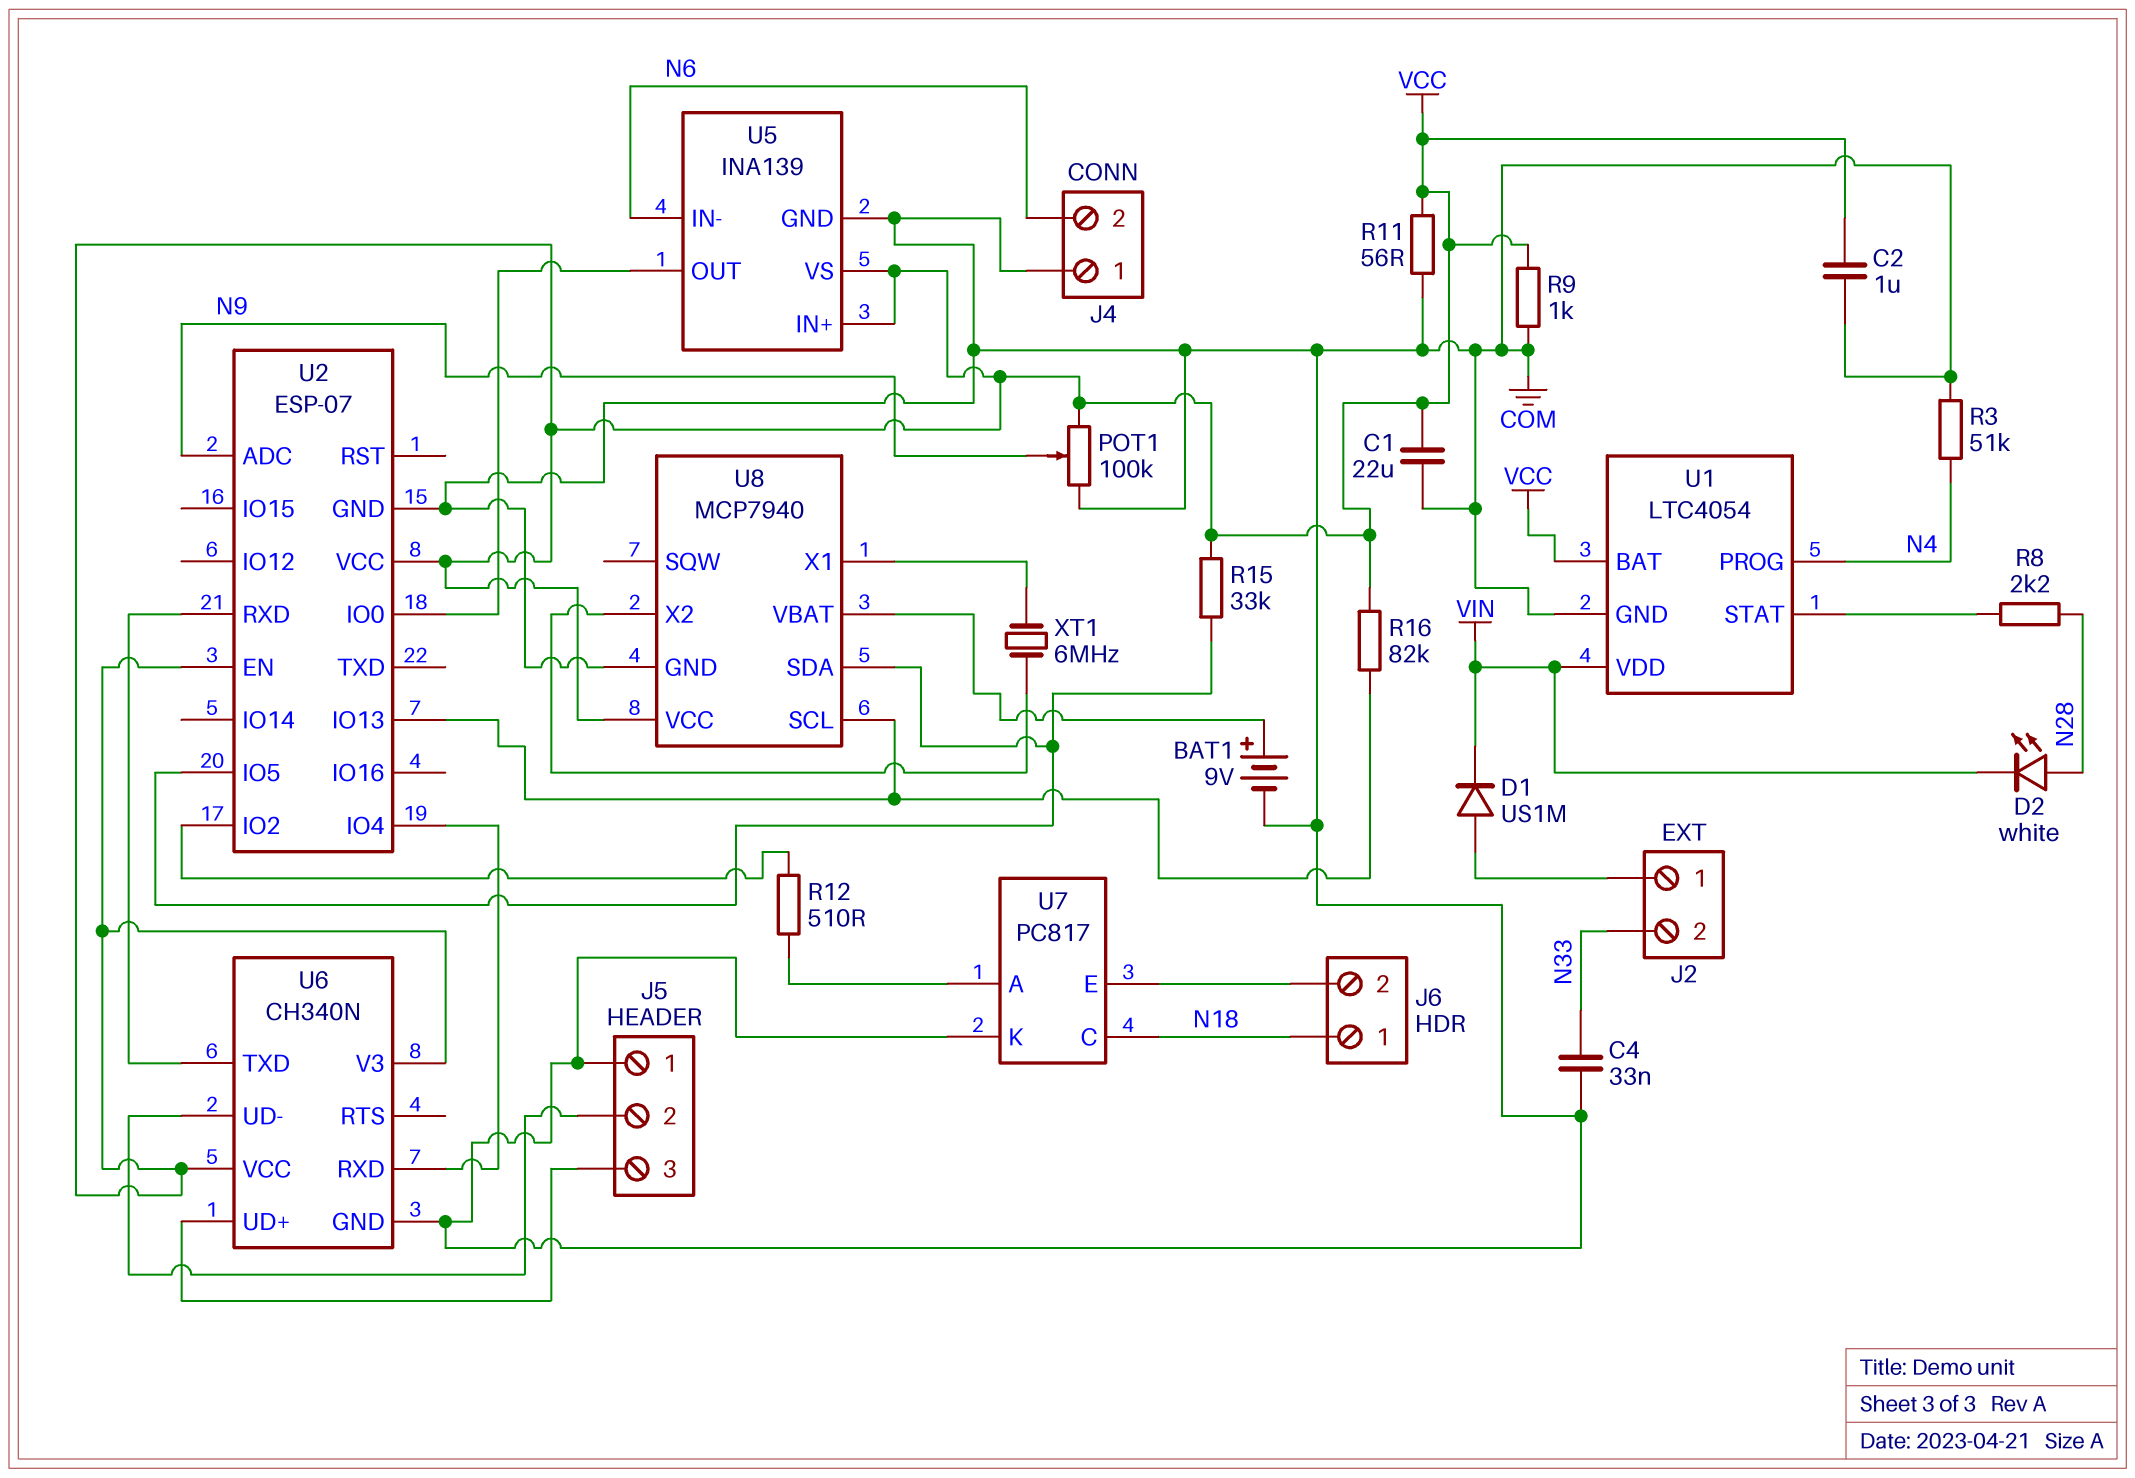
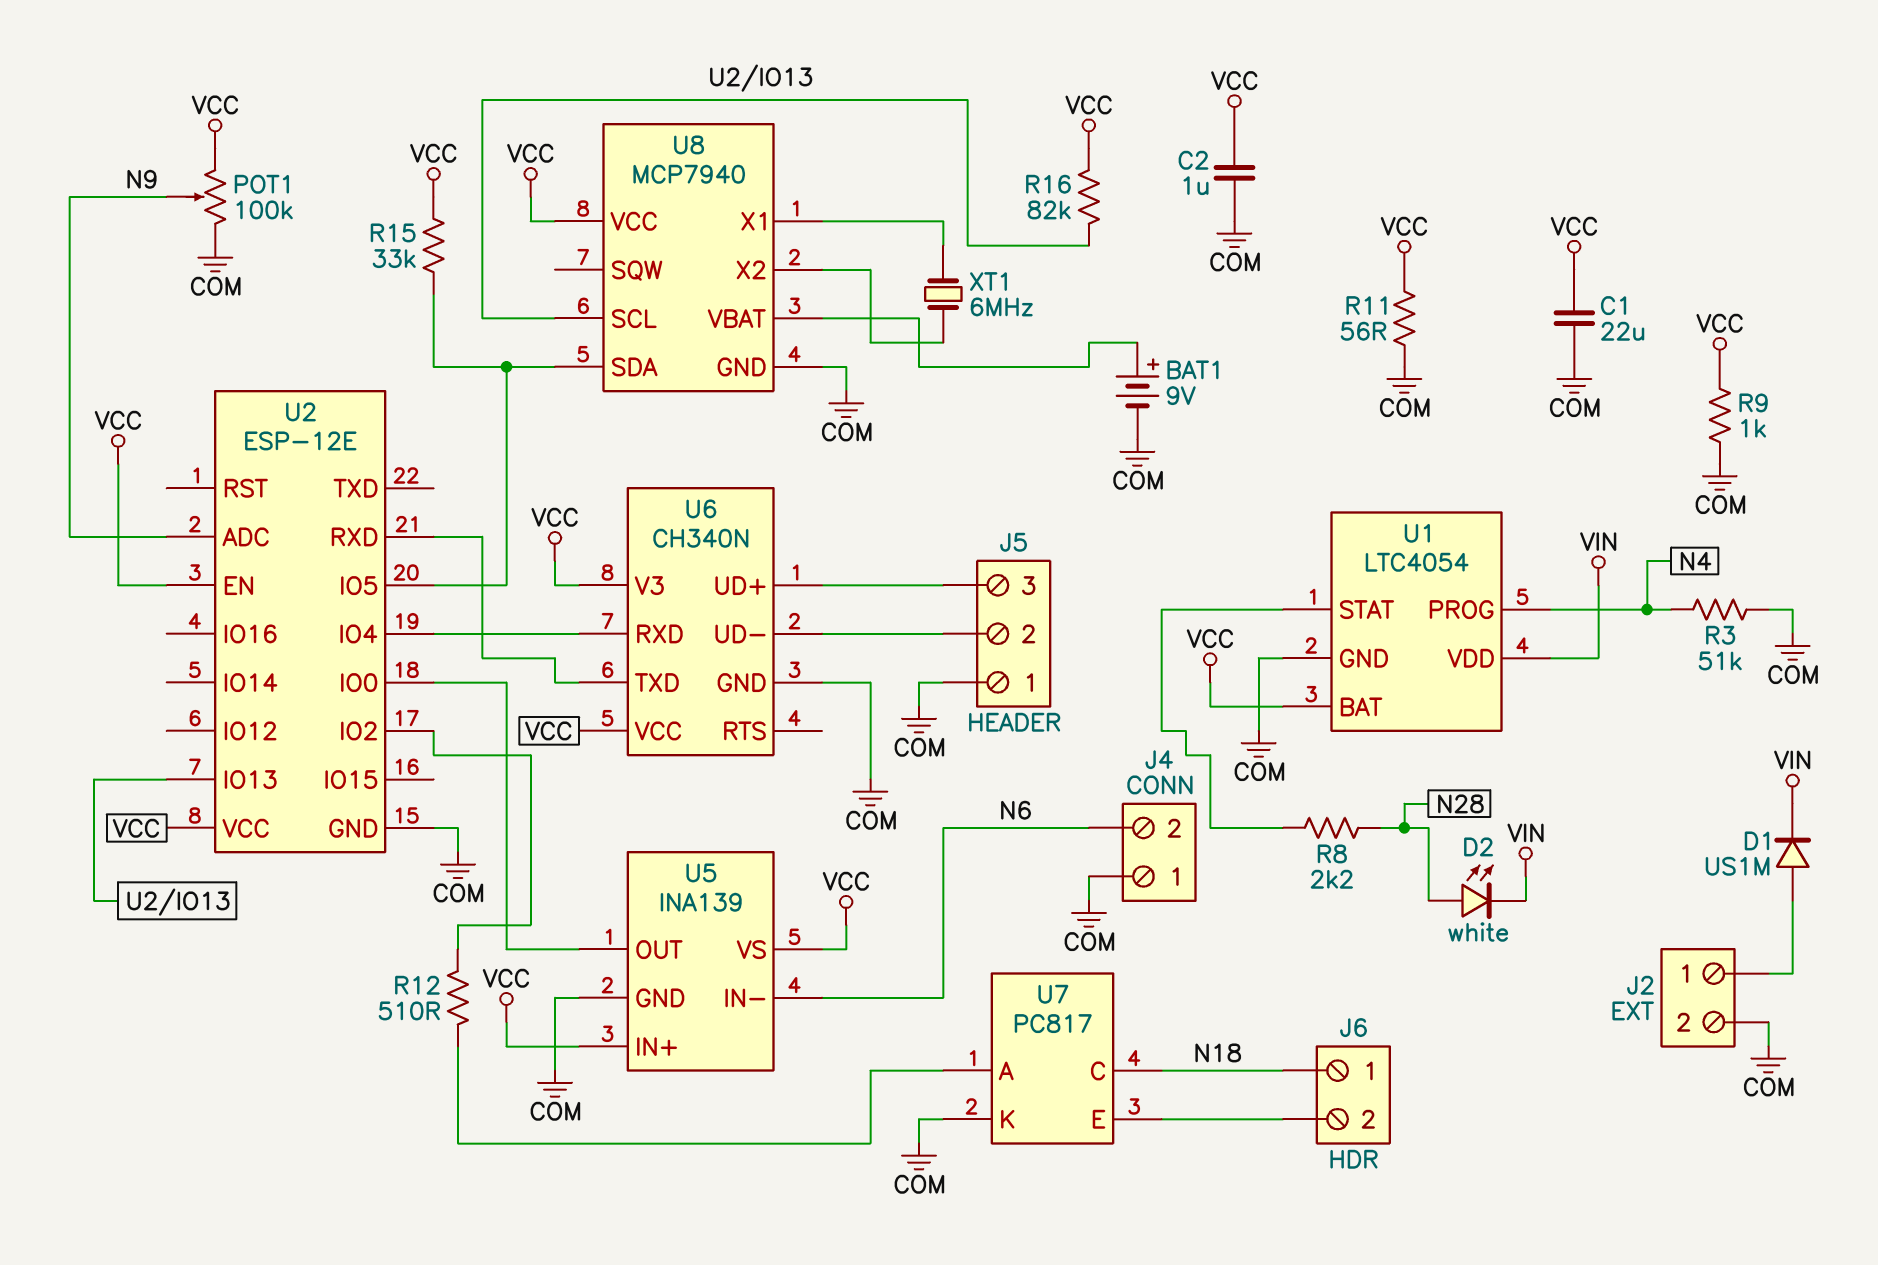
C4: 33nF (COM, N33) -> none
J2 pin 2: N33 -> COM
U2: ESP-07 -> ESP-12E

